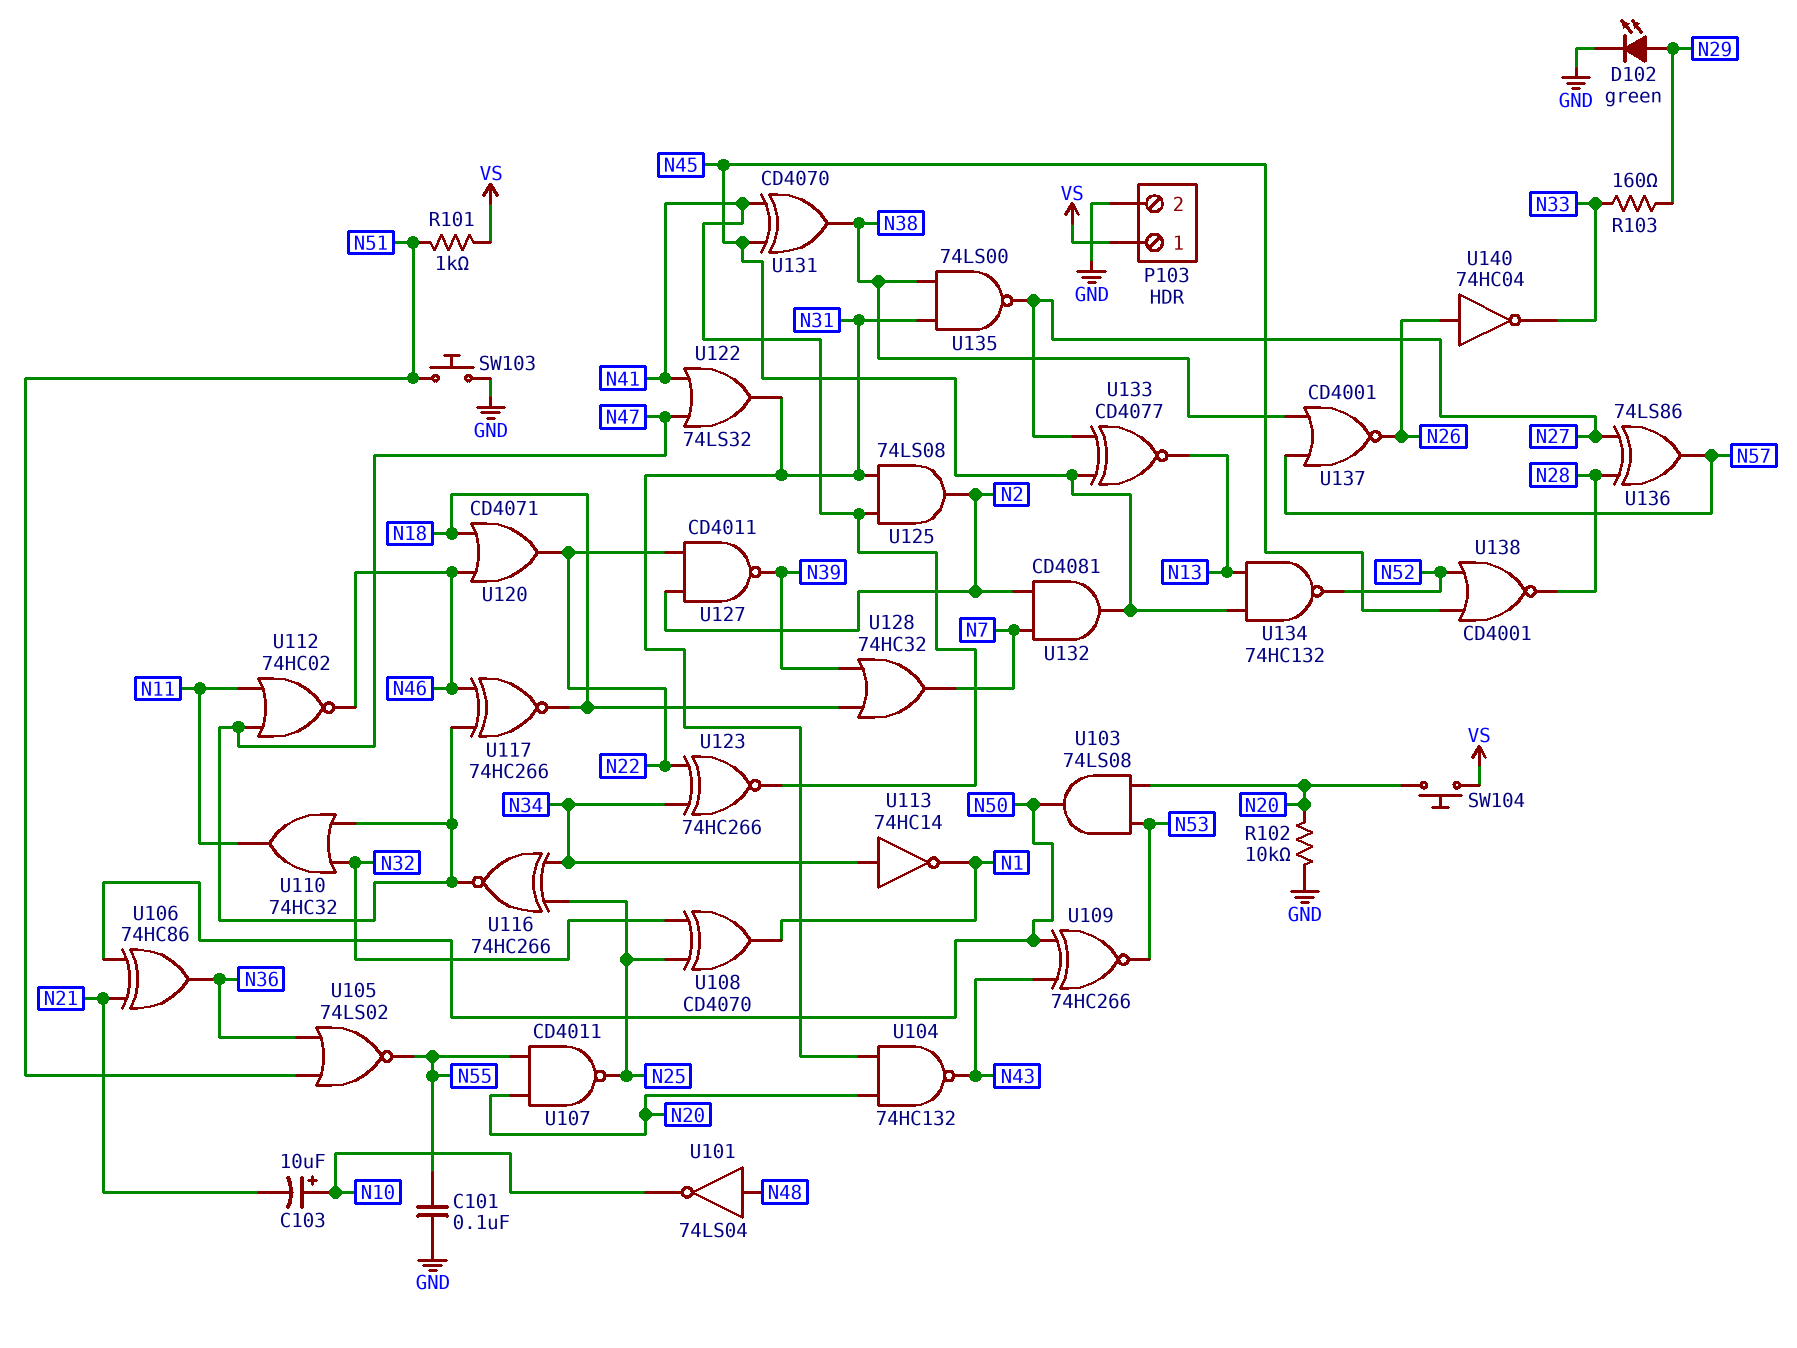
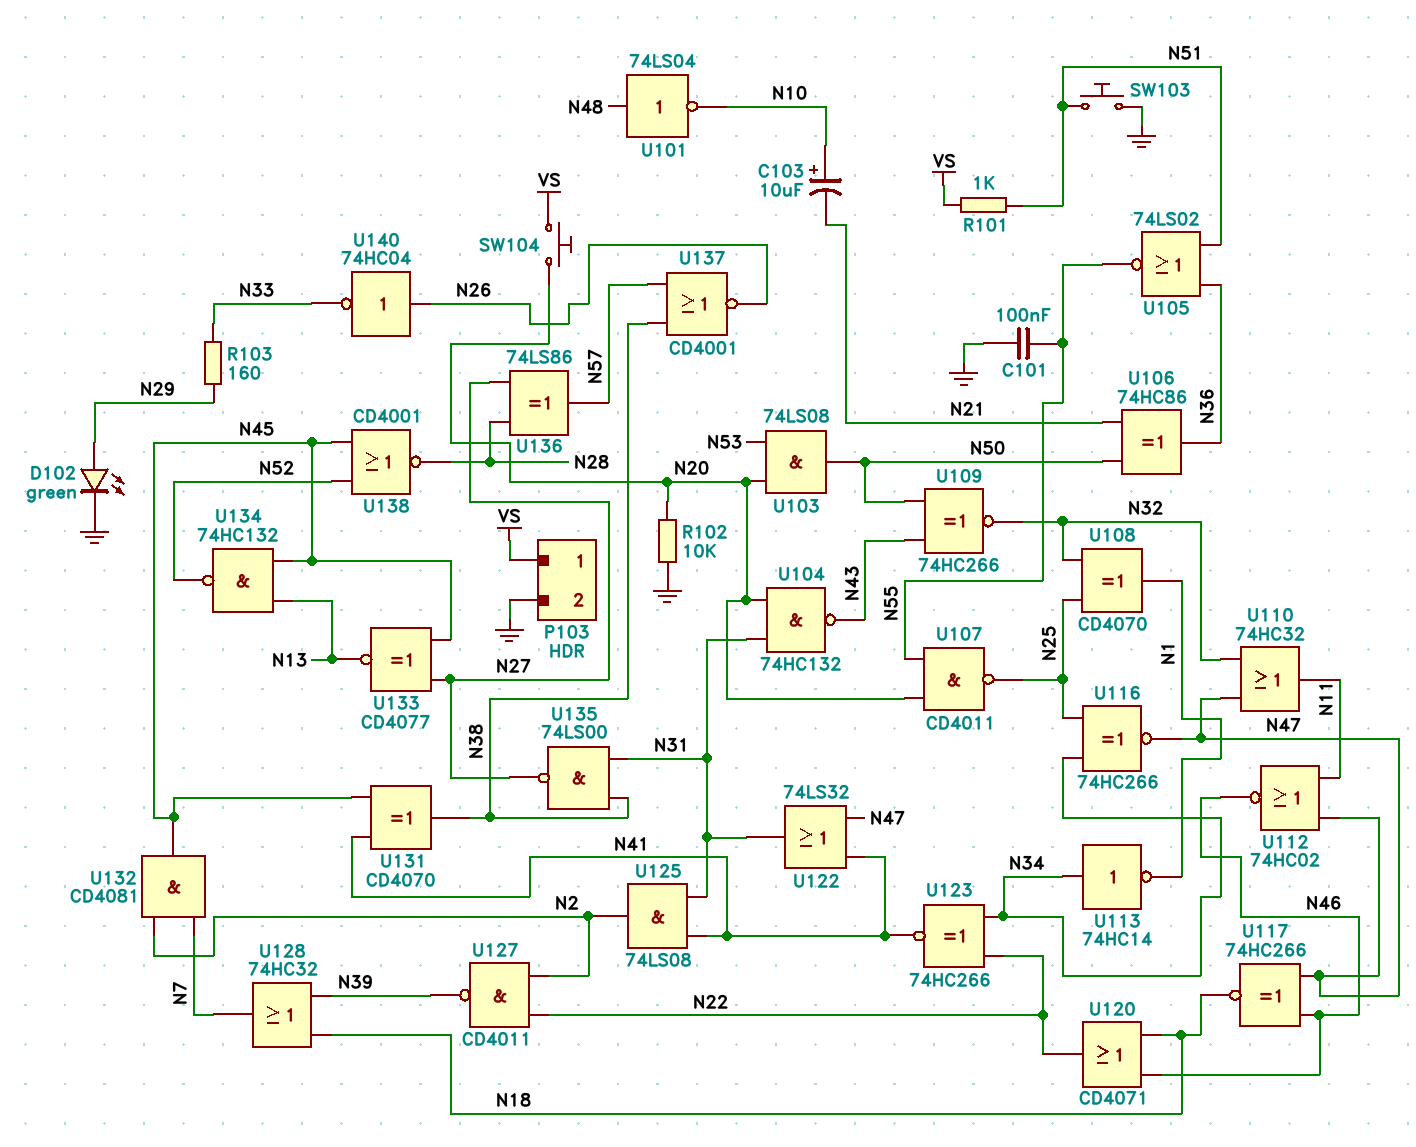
U109: XNOR 74HC266 (in N43, in N50, out N53) -> XNOR 74HC266 (in N43, in N50, out N32)

